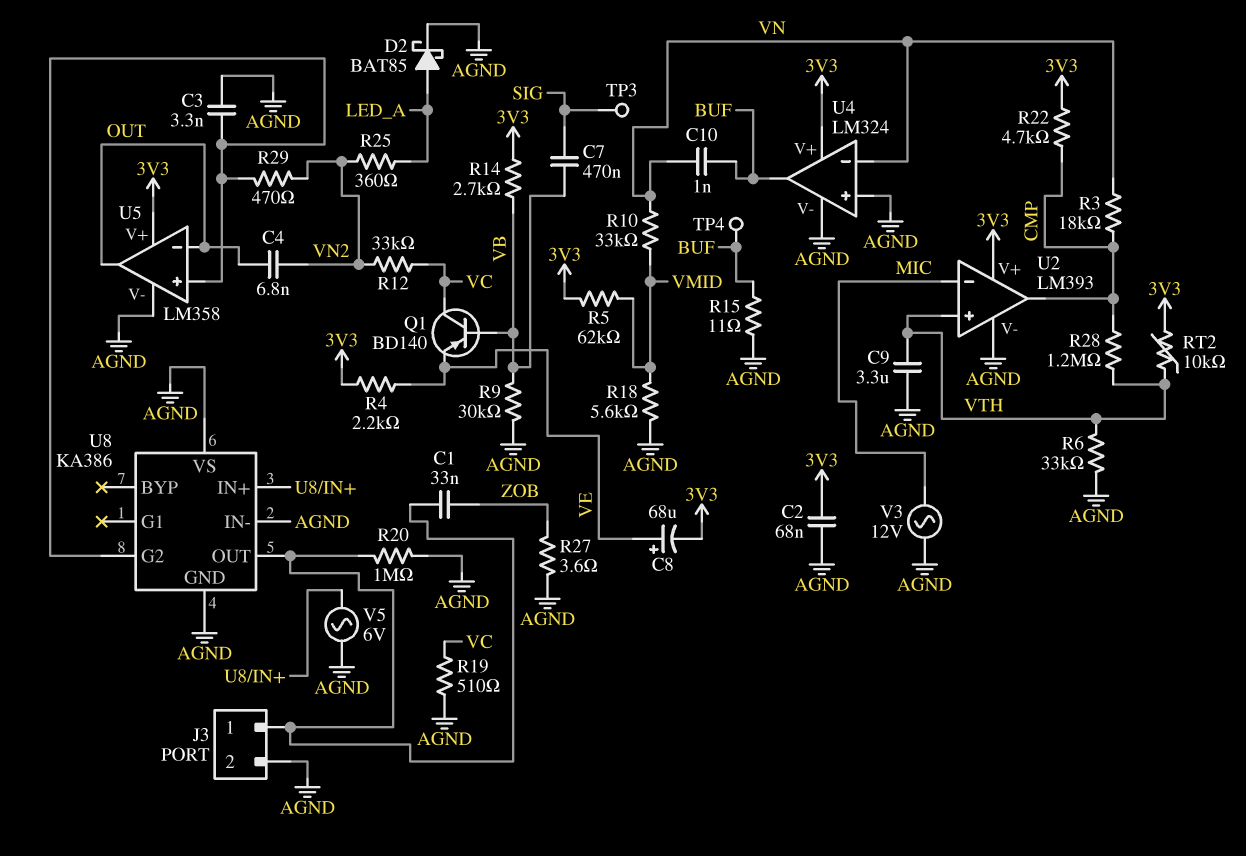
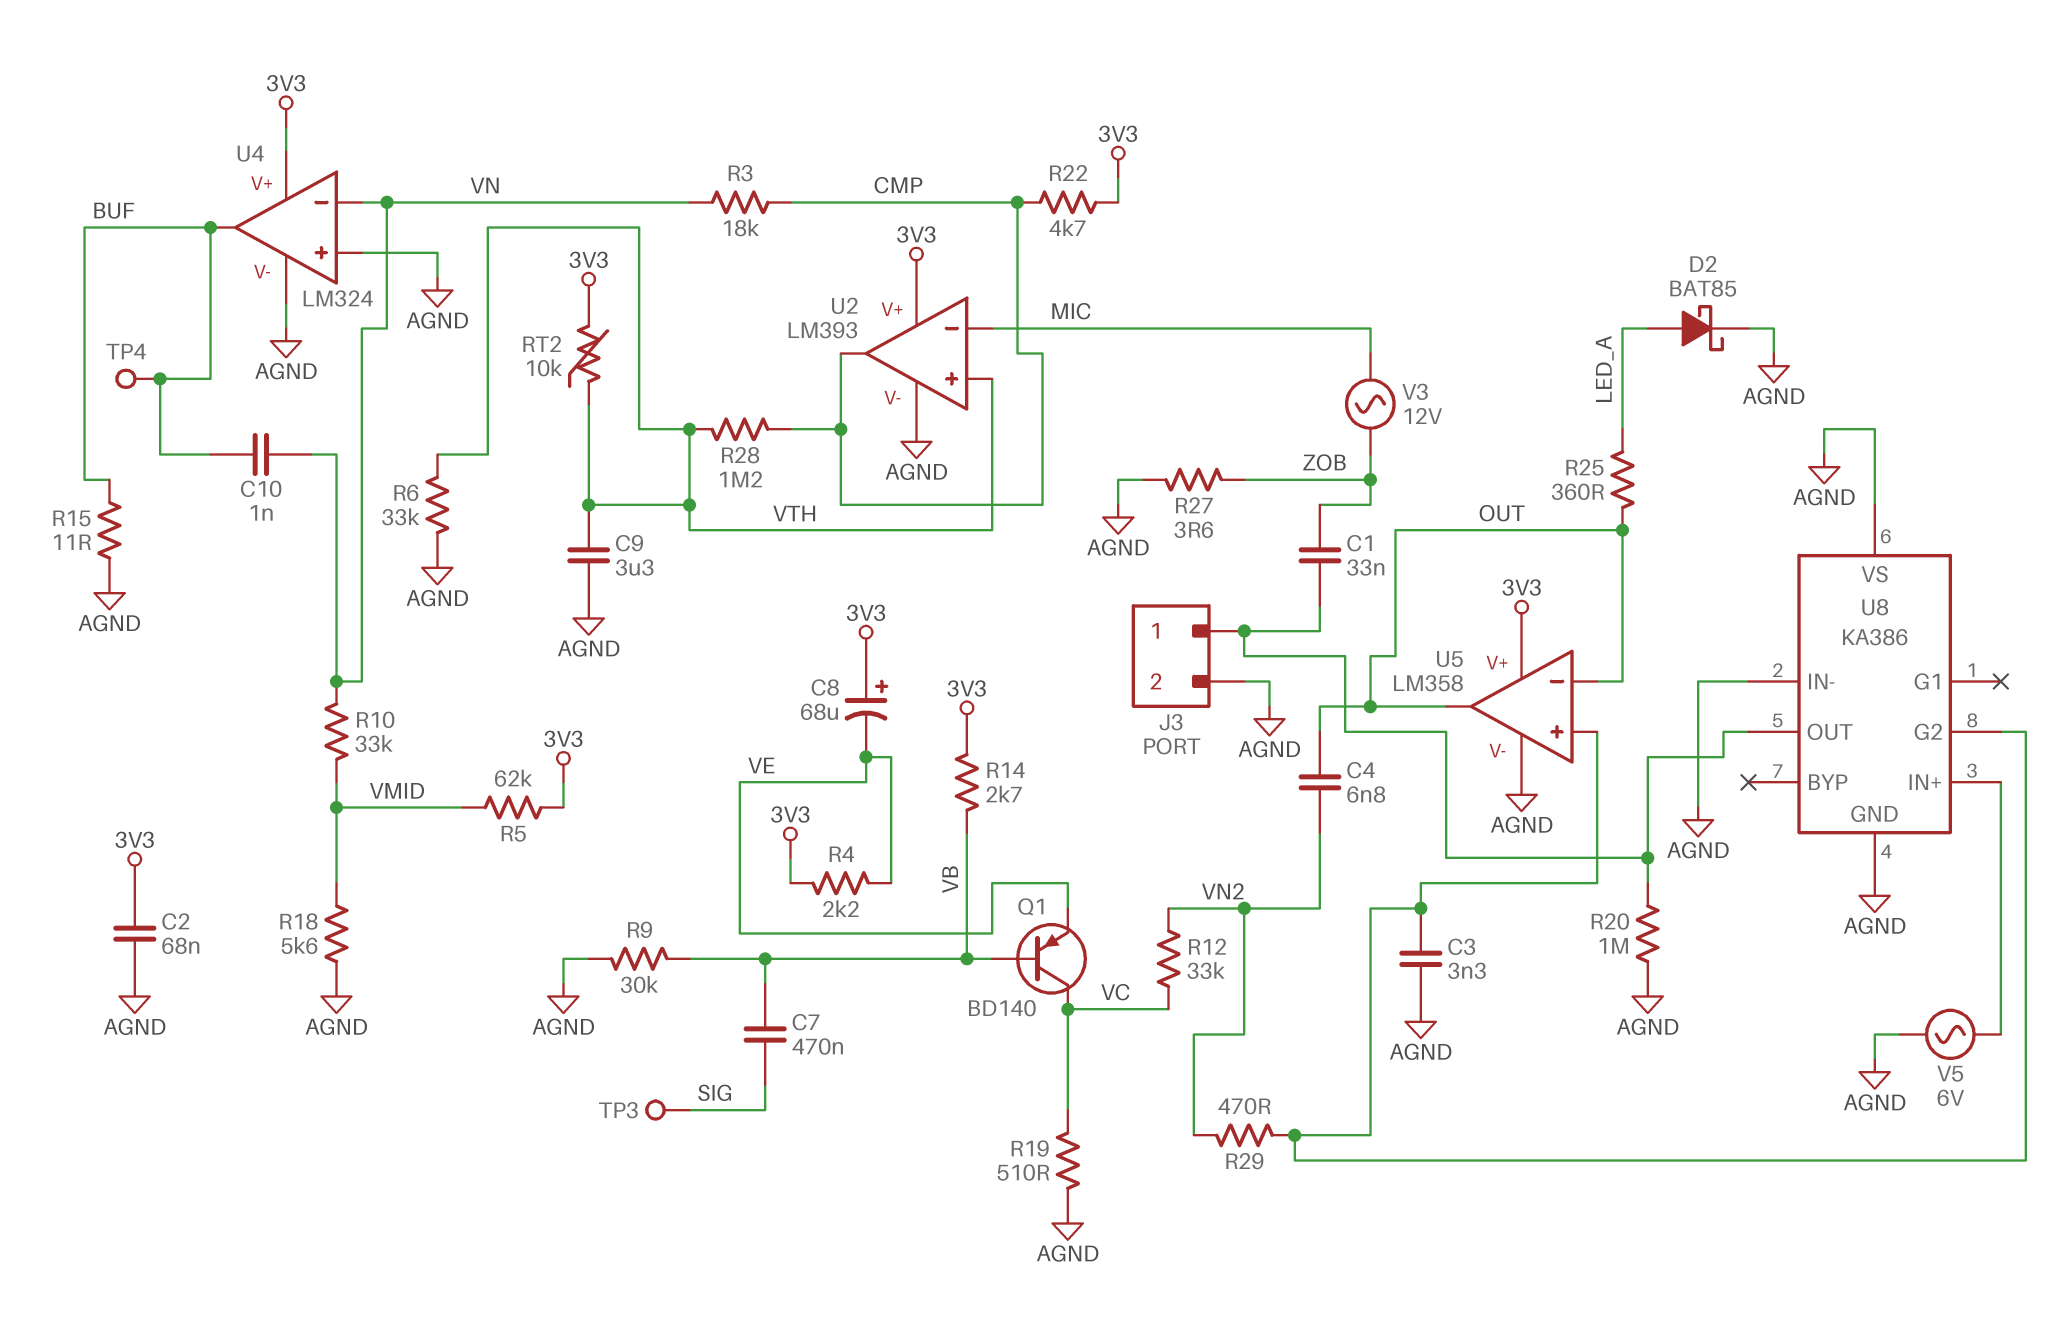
C8: 68uF (plus VE, minus 3V3) -> 68uF (plus 3V3, minus VE)
R25: 360 (LED_A, VN2) -> 360 (LED_A, OUT)
V3: AC 12V (AGND, MIC) -> AC 12V (MIC, ZOB)

